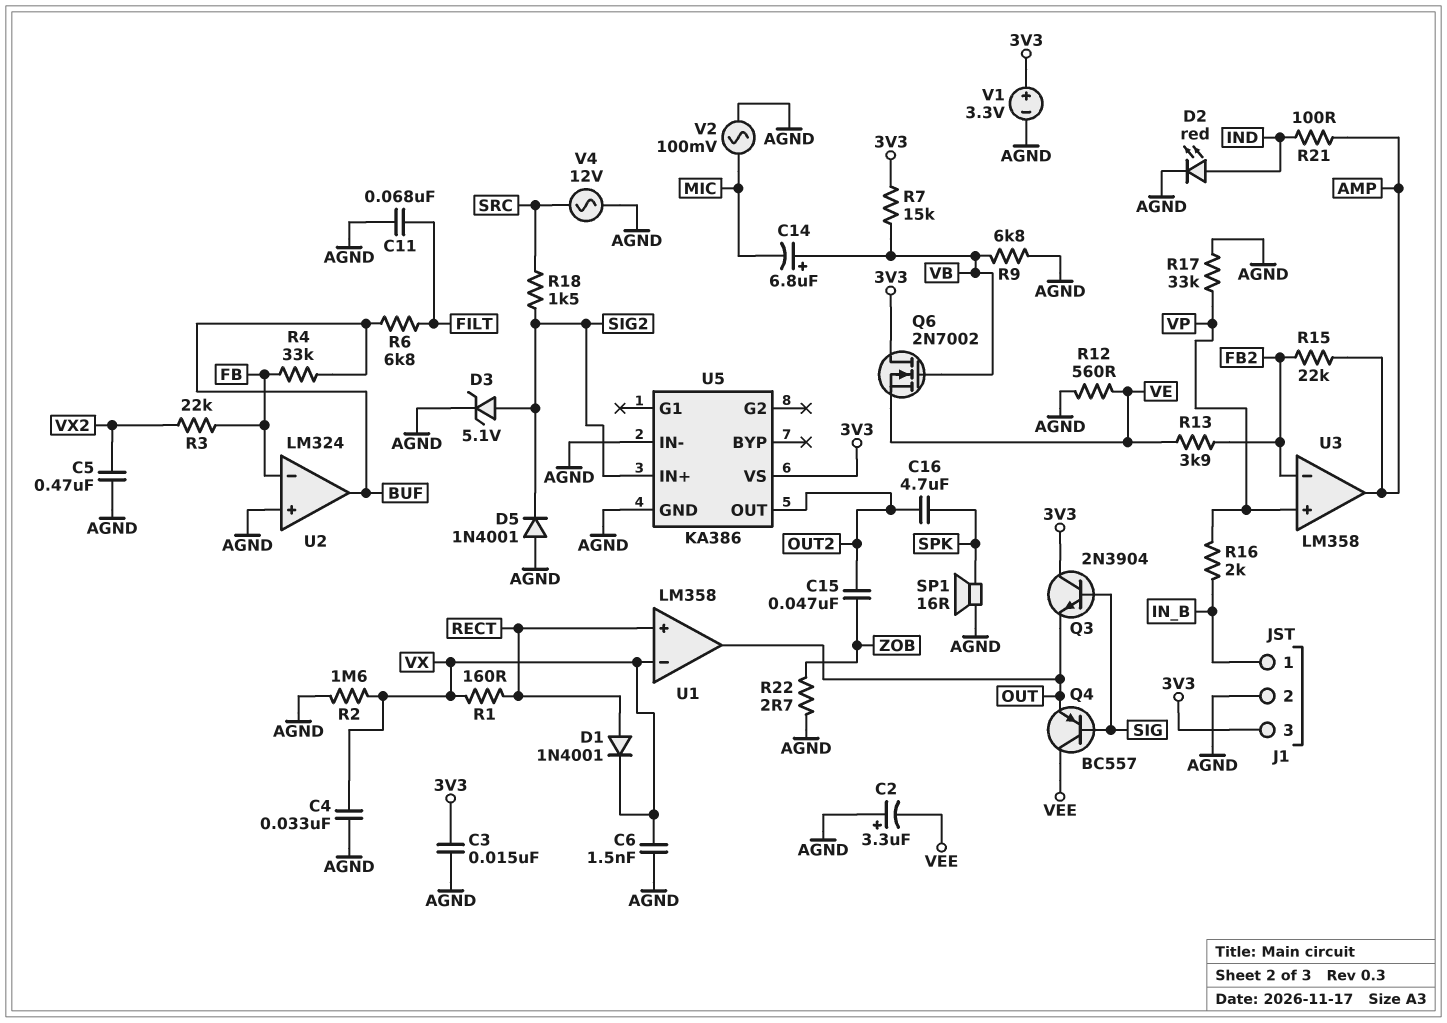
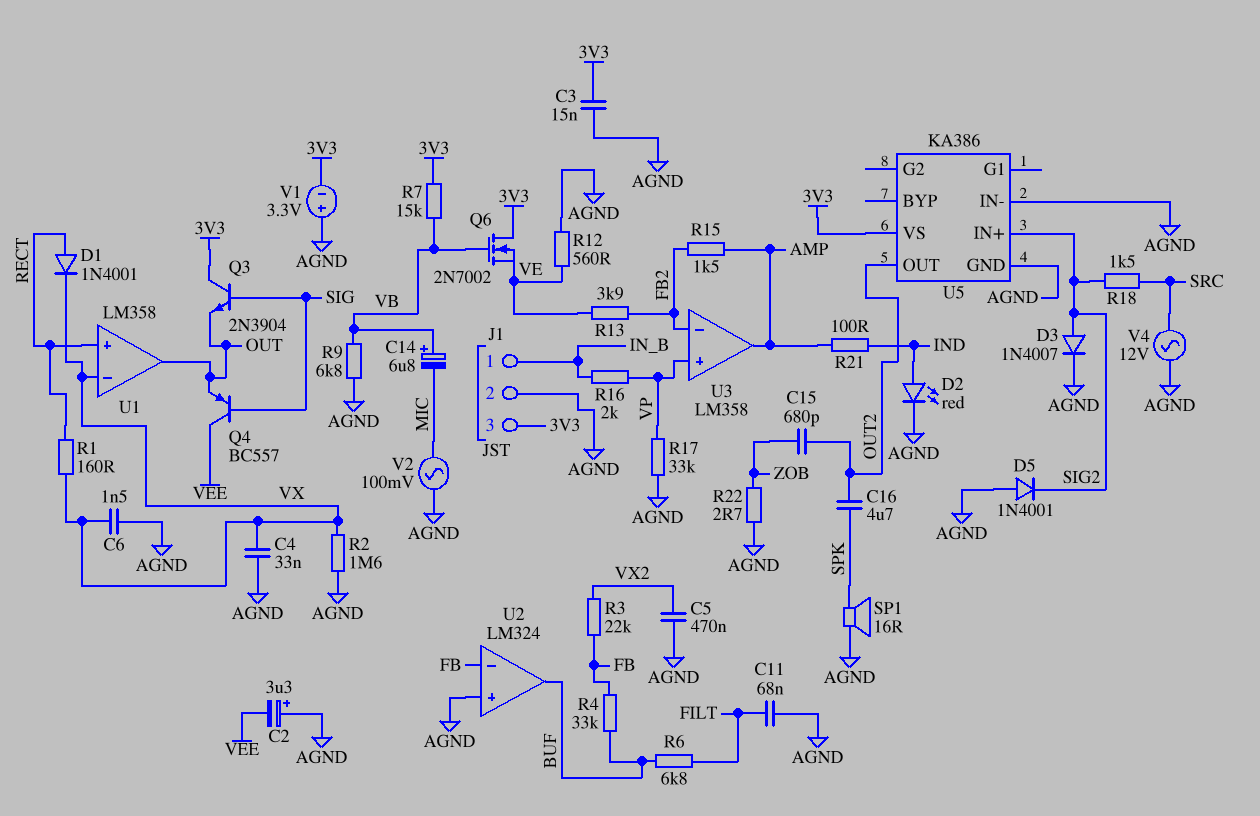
C15: 47nF (OUT2, ZOB) -> 680pF (OUT2, ZOB)
D3: zener 5.1V (A SIG2, K AGND) -> diode 1N4007 (A SIG2, K AGND)
R15: 22k (AMP, FB2) -> 1.5k (AMP, FB2)
V1: 3.3V (plus 3V3, minus AGND) -> 3.3V (plus AGND, minus 3V3)

